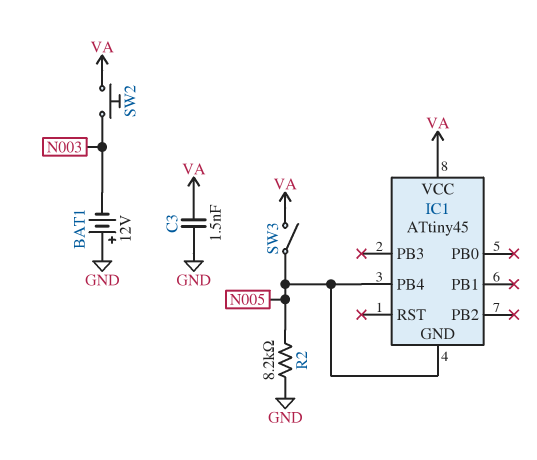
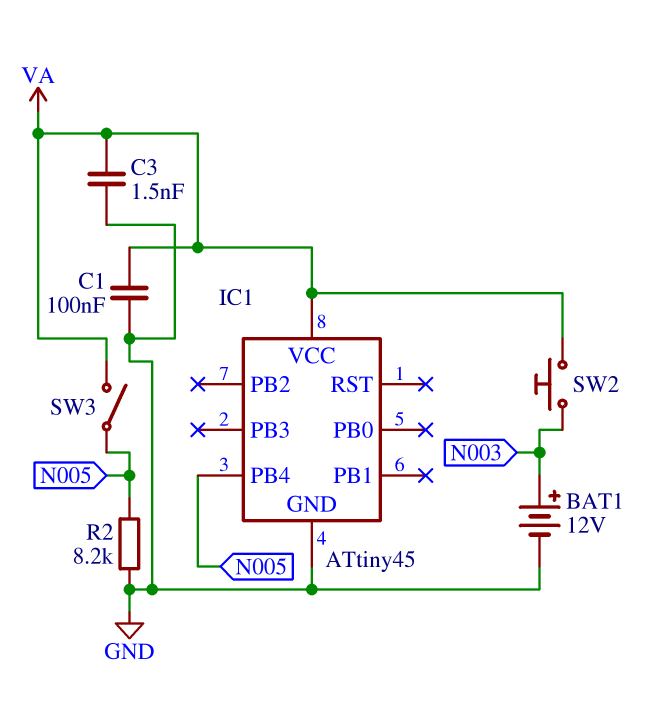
BAT1: 12V (plus GND, minus N003) -> 12V (plus N003, minus GND)
C1: none -> 100nF (GND, VA)
IC1 pin GND: N005 -> GND

